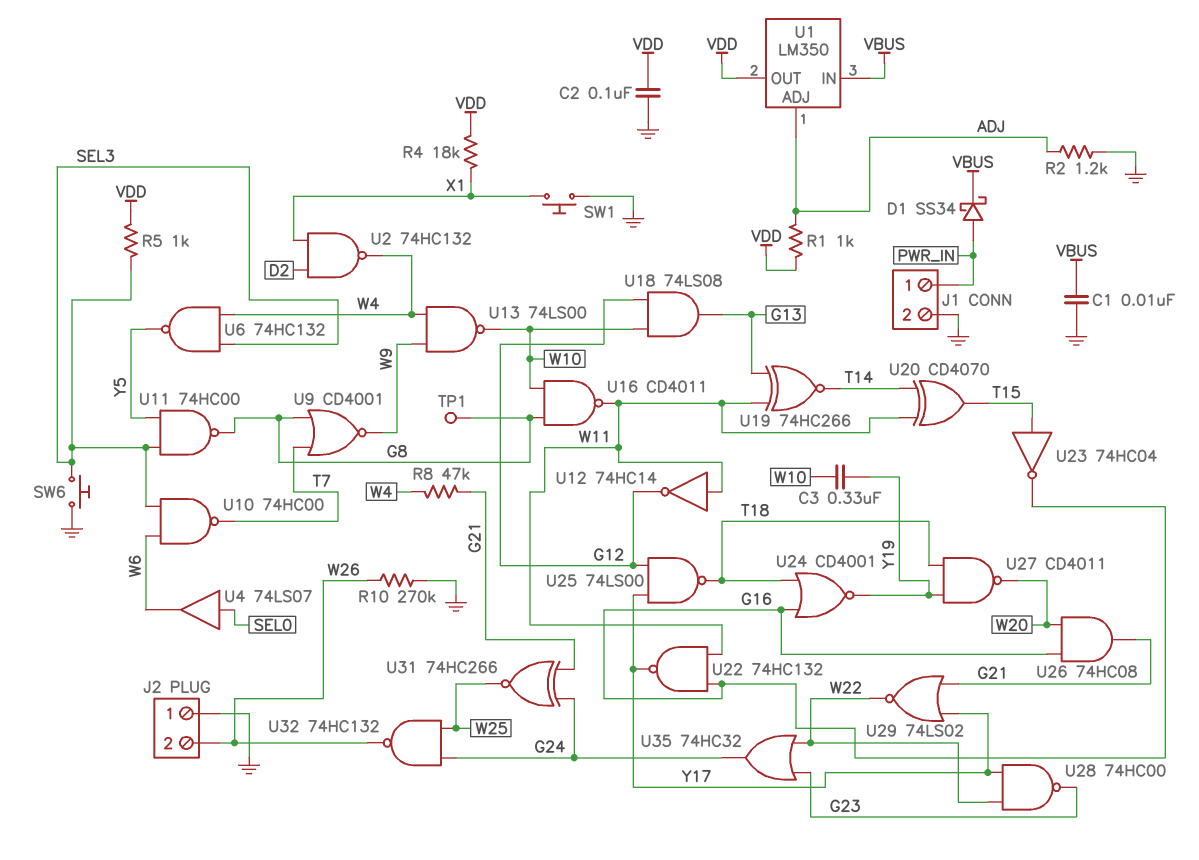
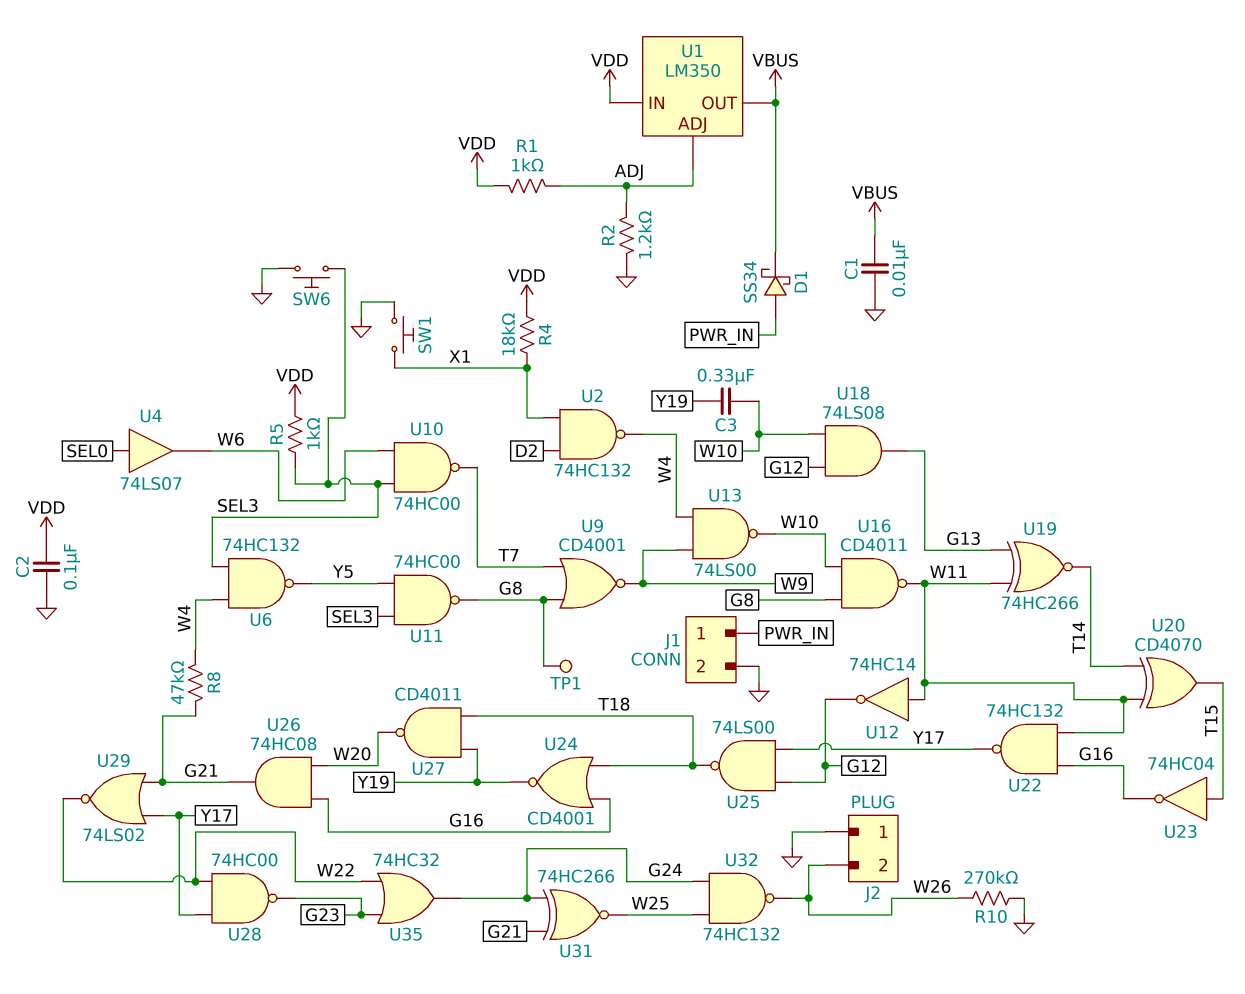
U1 pin IN: VBUS -> VDD
U1 pin OUT: VDD -> VBUS

